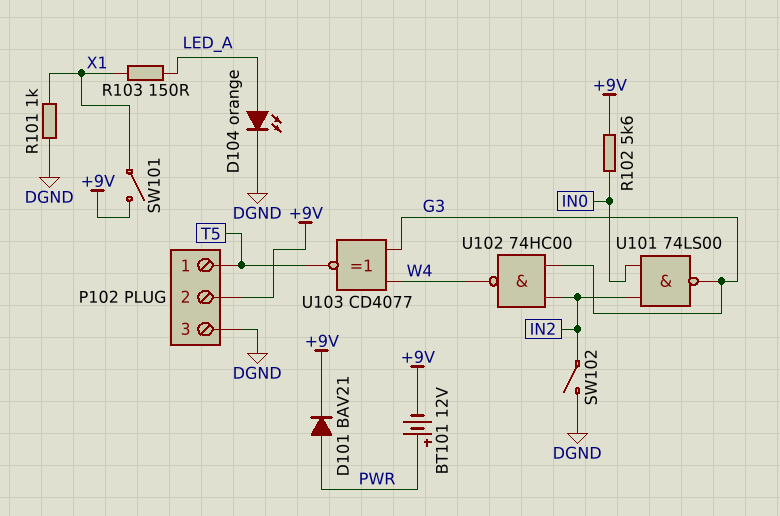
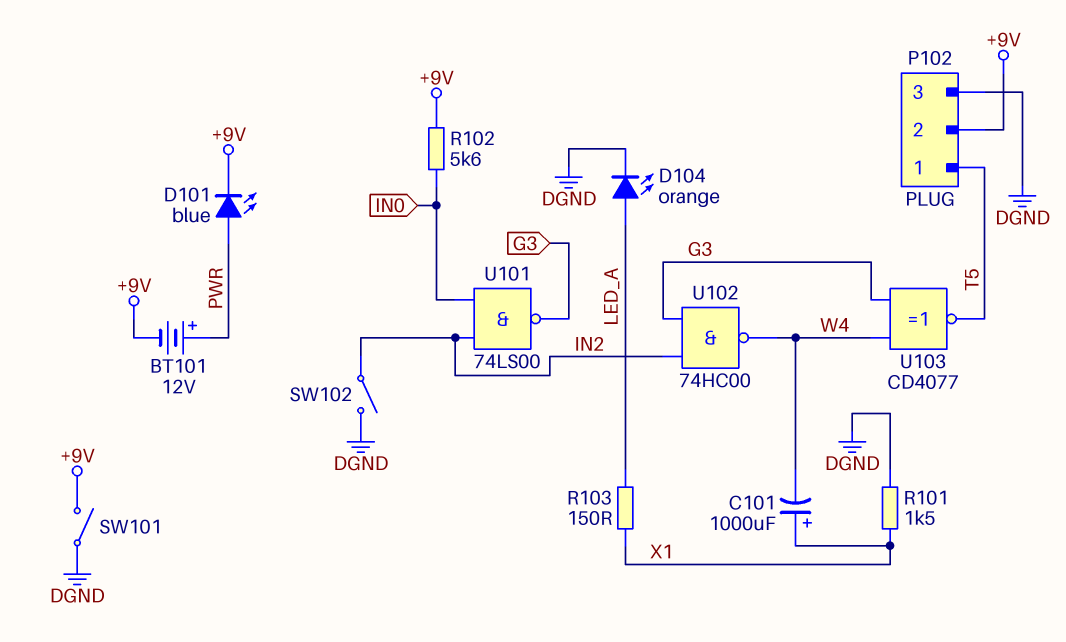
C101: none -> 1000uF (plus X1, minus W4)
D101: diode BAV21 (A PWR, K +9V) -> LED blue (A PWR, K +9V)
R101: 1k (DGND, X1) -> 1.5k (DGND, X1)
SW101: switch (+9V, X1) -> switch (+9V, DGND)

